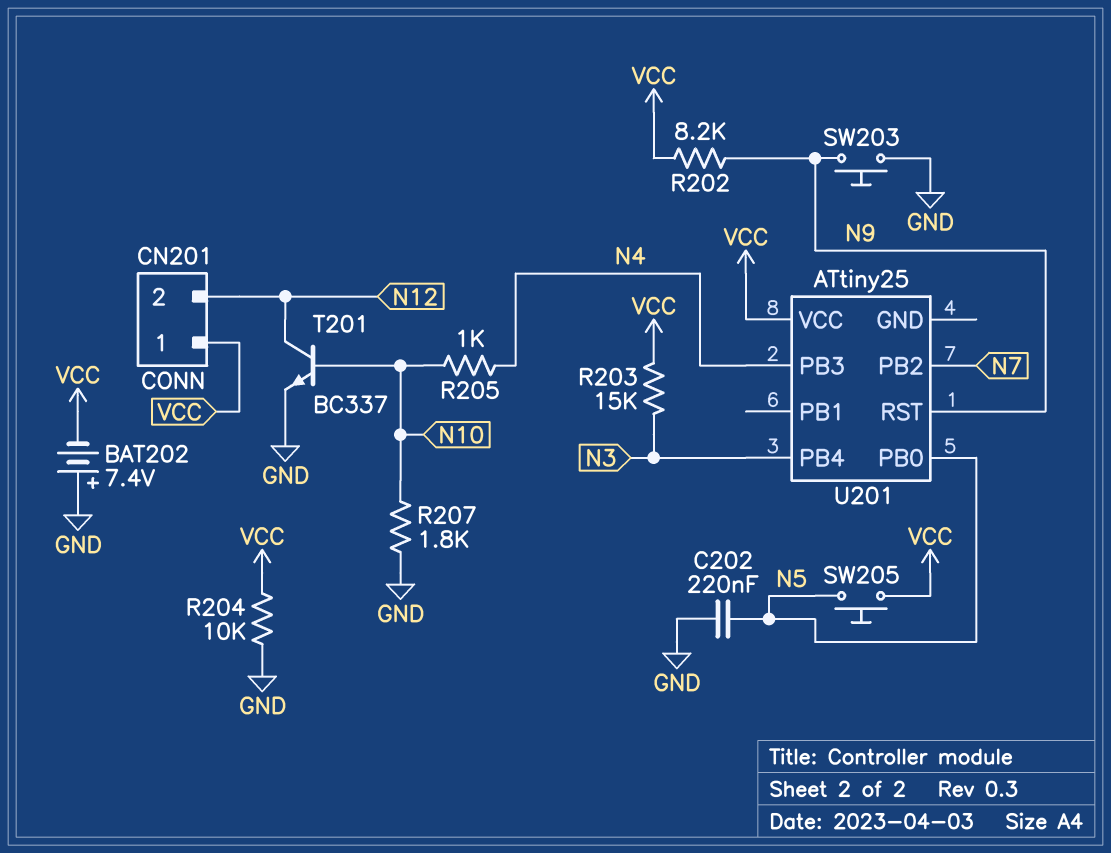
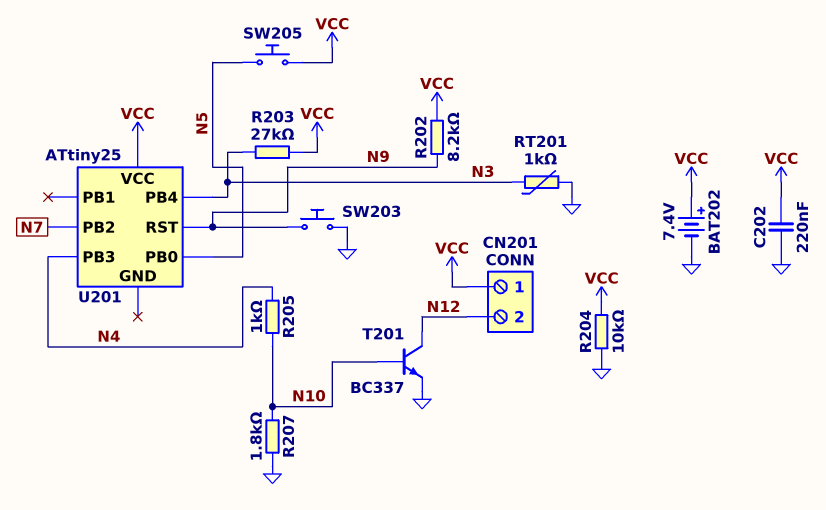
BAT202: 7.4V (plus GND, minus VCC) -> 7.4V (plus VCC, minus GND)
C202: 220nF (GND, N5) -> 220nF (GND, VCC)
R203: 15k (N3, VCC) -> 27k (N3, VCC)
RT201: none -> 1k (GND, N3)

